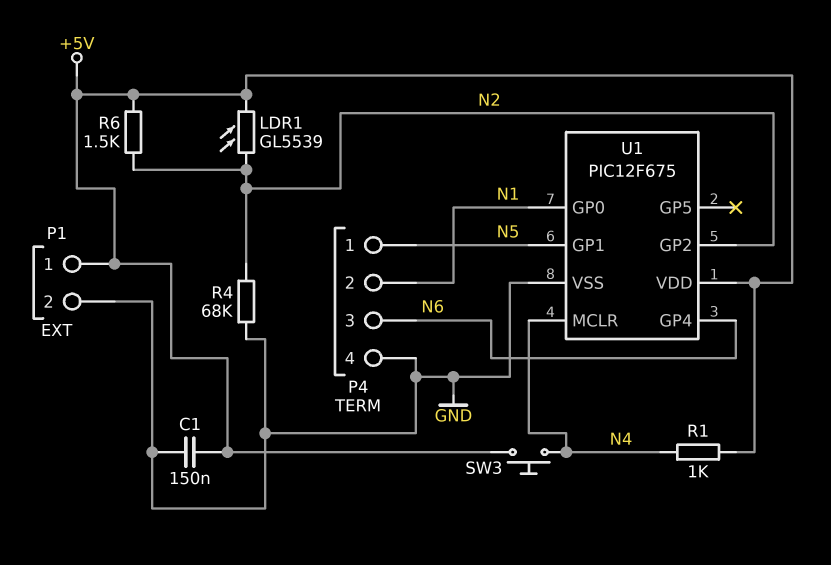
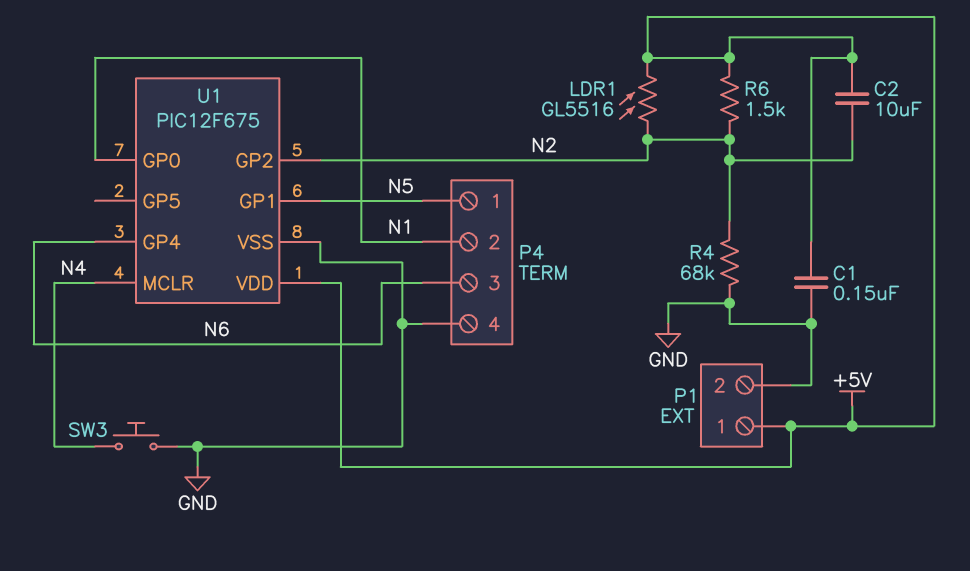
C2: none -> 10uF (+5V, N2)
LDR1: GL5539 (+5V, N2) -> GL5516 (+5V, N2)
R1: 1k (+5V, N4) -> none
SW3: button (+5V, N4) -> button (GND, N4)

